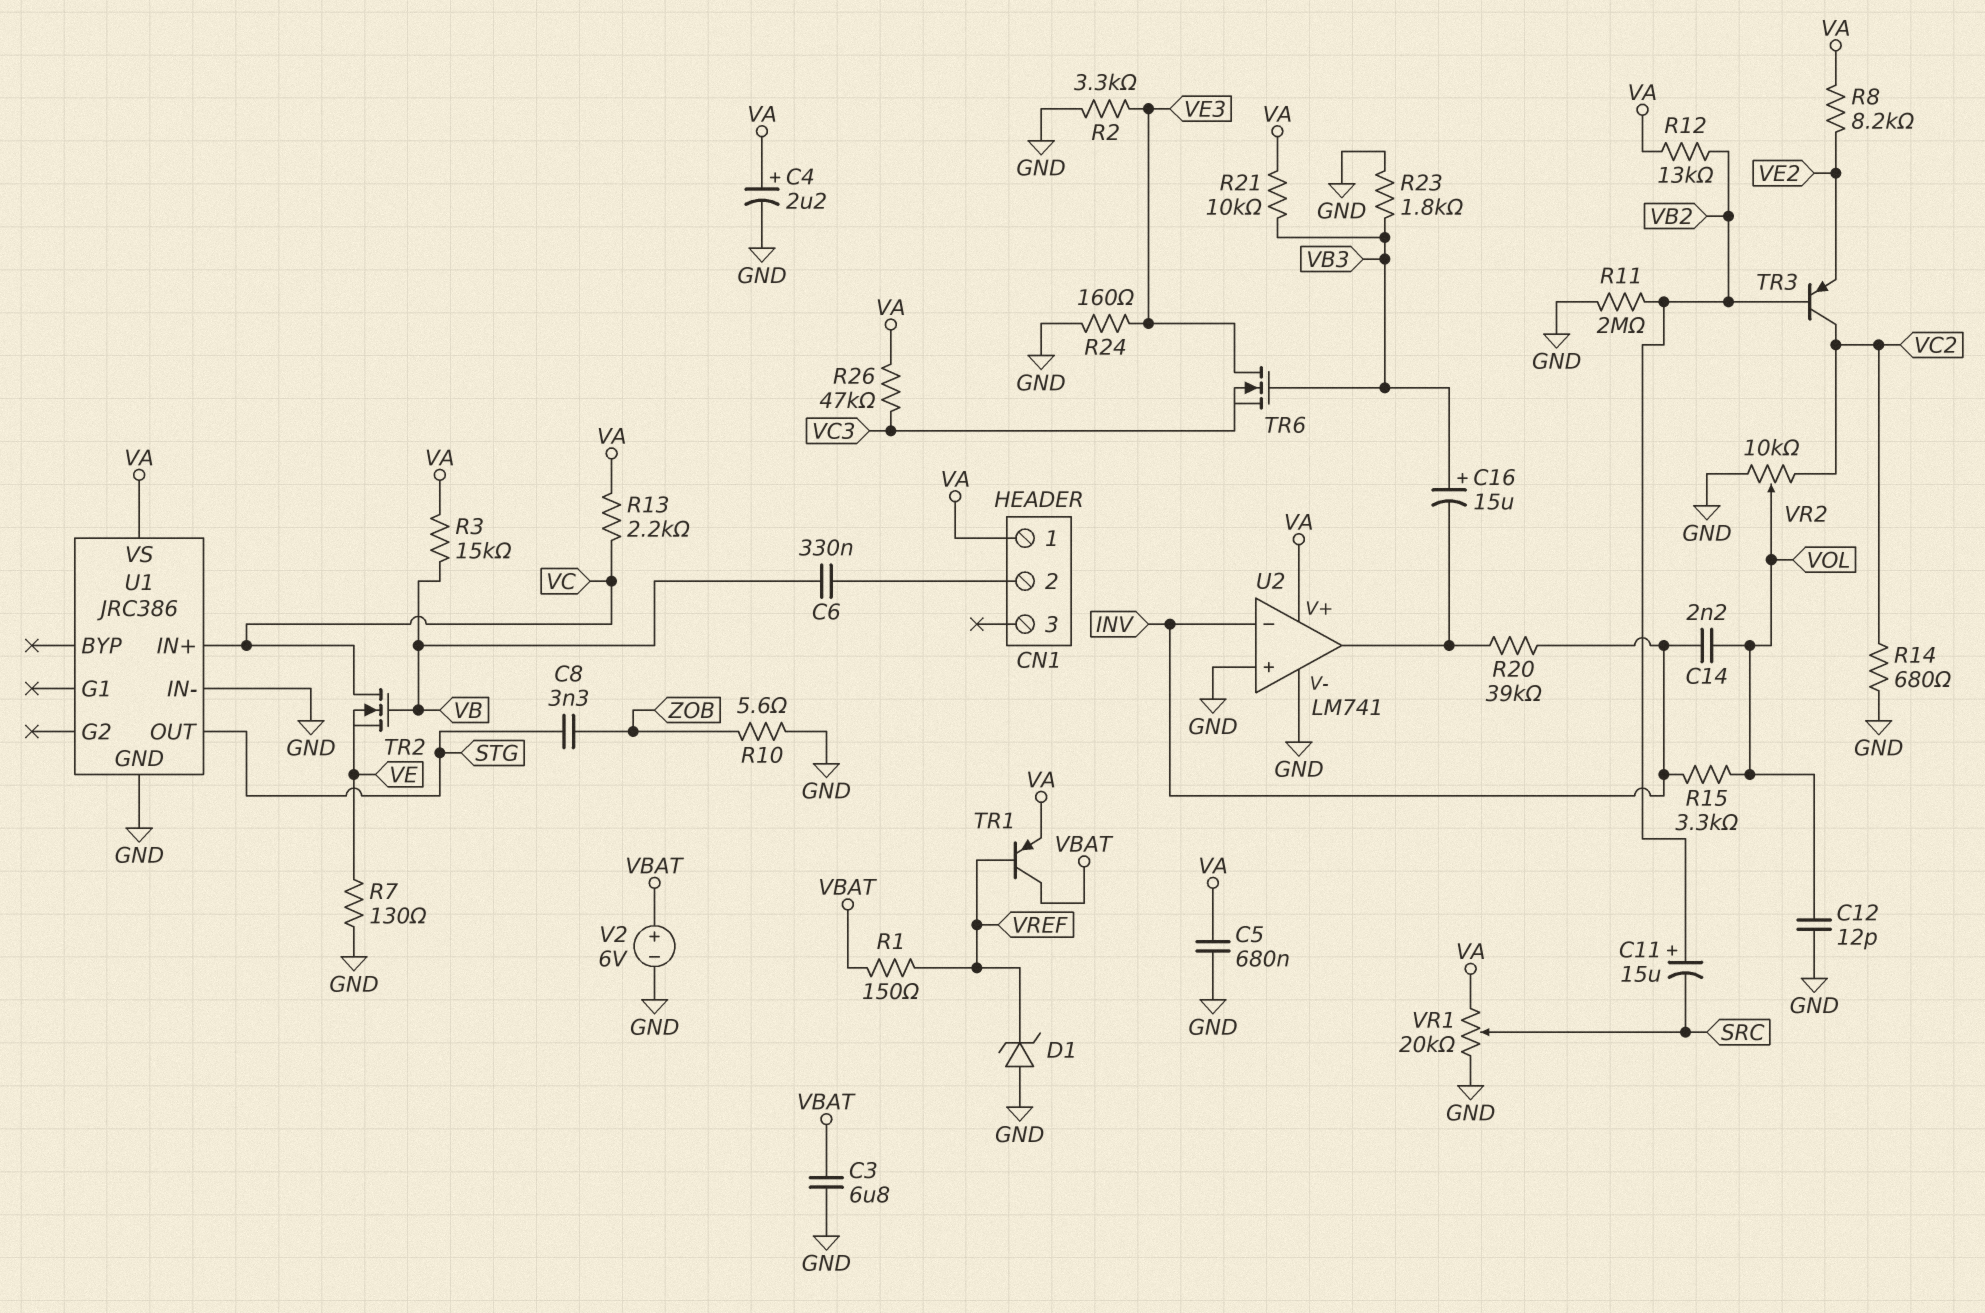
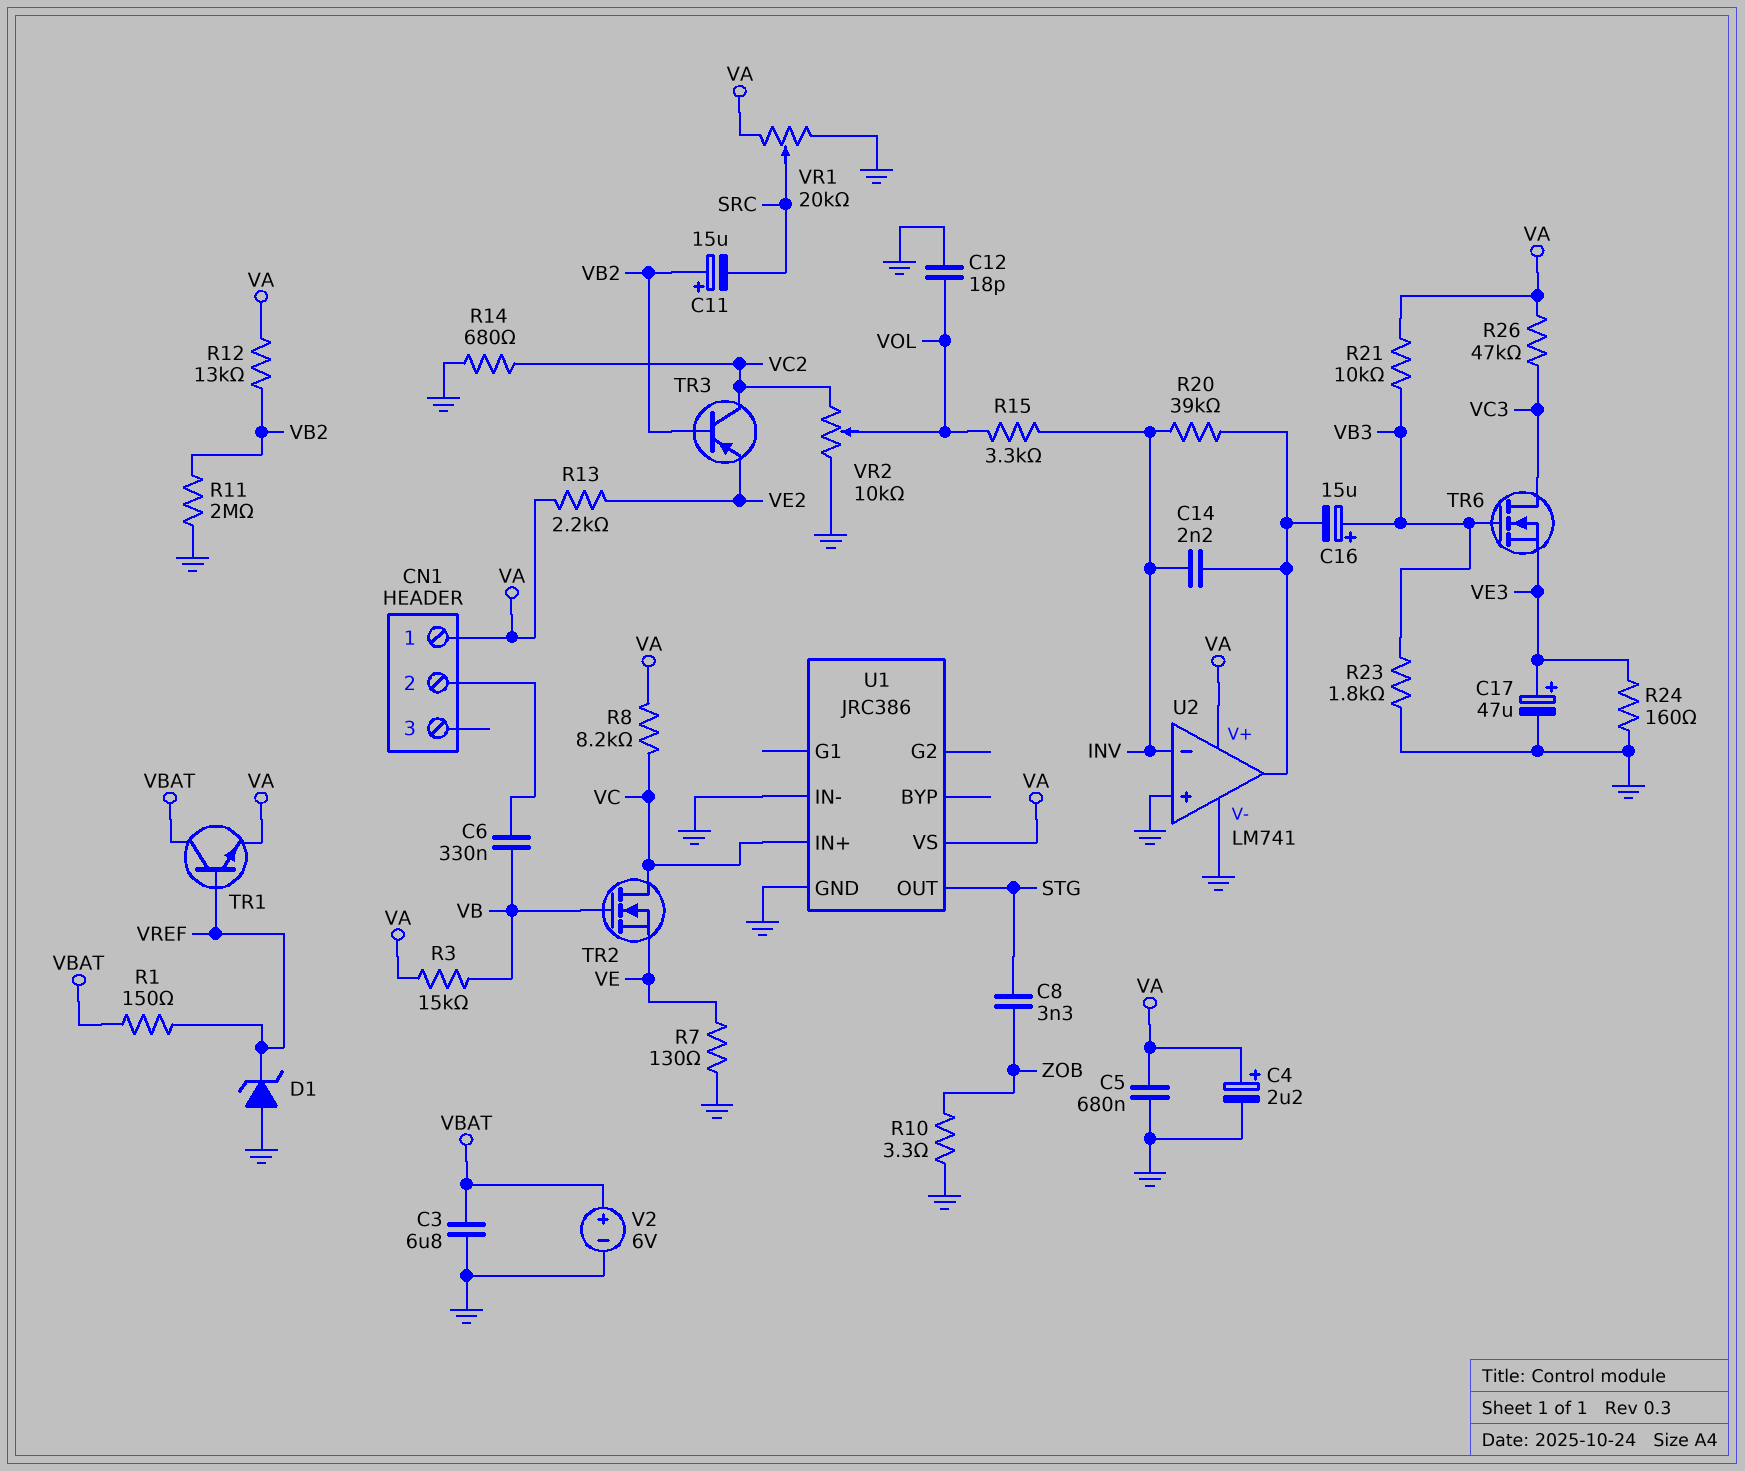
C12: 12pF (GND, VOL) -> 18pF (GND, VOL)
C14: 2.2nF (INV, VOL) -> 2.2nF (INV, U2/out)
C17: none -> 47uF (plus VE3, minus GND)
R2: 3.3k (GND, VE3) -> none
R8: 8.2k (VA, VE2) -> 8.2k (VA, VC)
R10: 5.6 (GND, ZOB) -> 3.3 (GND, ZOB)
R13: 2.2k (VA, VC) -> 2.2k (VA, VE2)
TR1: PNP (B VREF, C VBAT, E VA) -> NPN (B VREF, C VBAT, E VA)
TR6: NMOS (G VB3, D VE3, S VC3) -> NMOS (G VB3, D VC3, S VE3)

